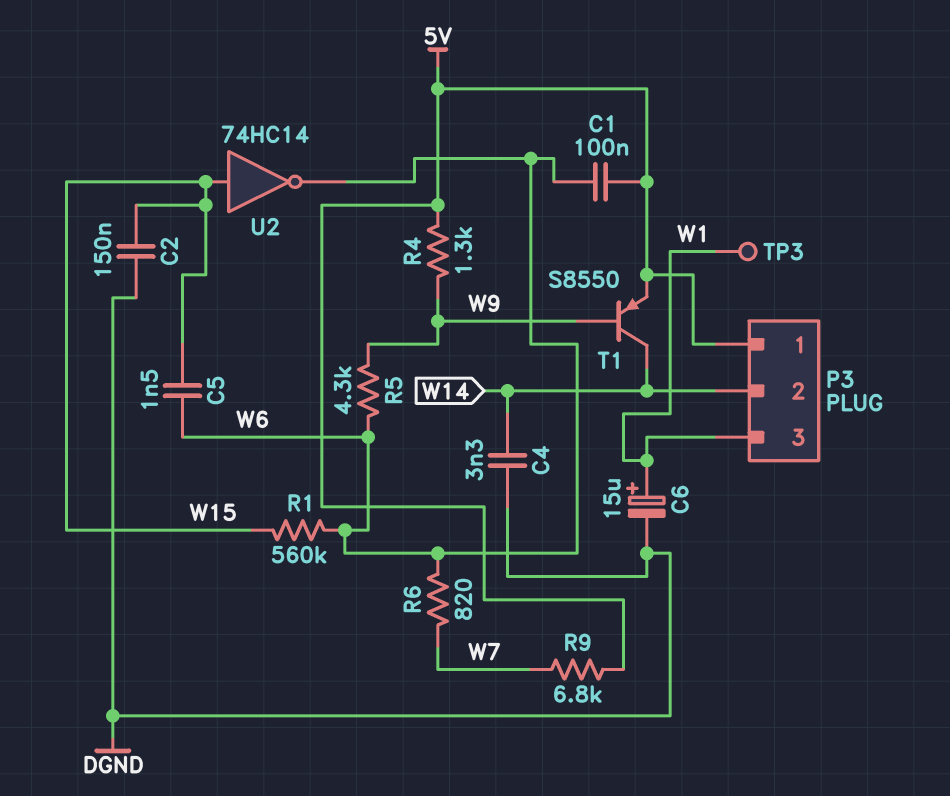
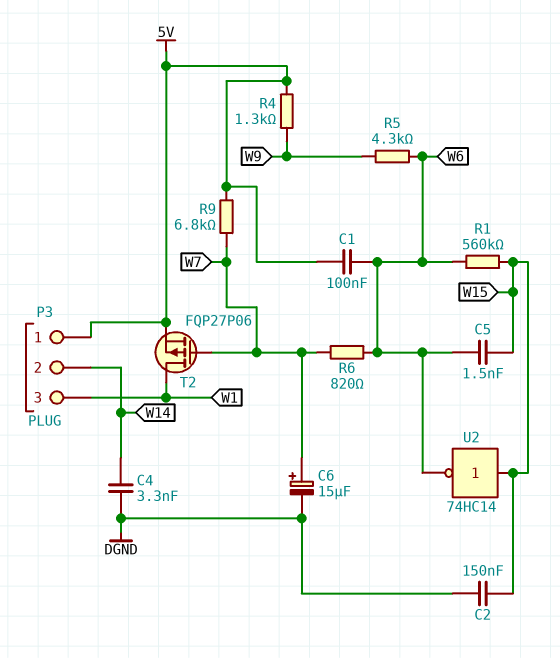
C6: 15uF (plus W1, minus DGND) -> 15uF (plus W7, minus DGND)
T1: PNP S8550 (B W9, C W14, E 5V) -> none
T2: none -> PMOS FQP27P06 (G W7, D W1, S 5V)
TP3: test point (W1) -> none

